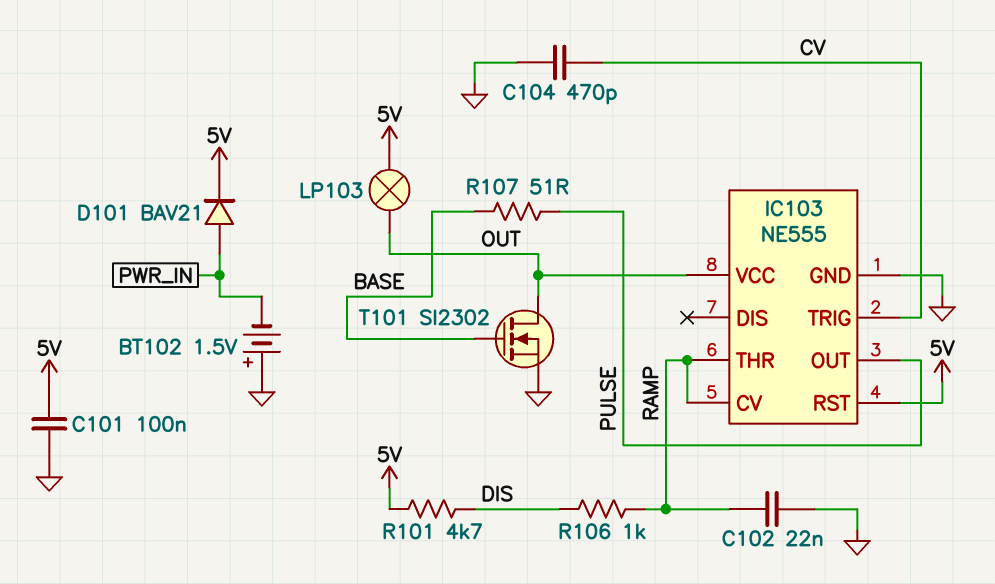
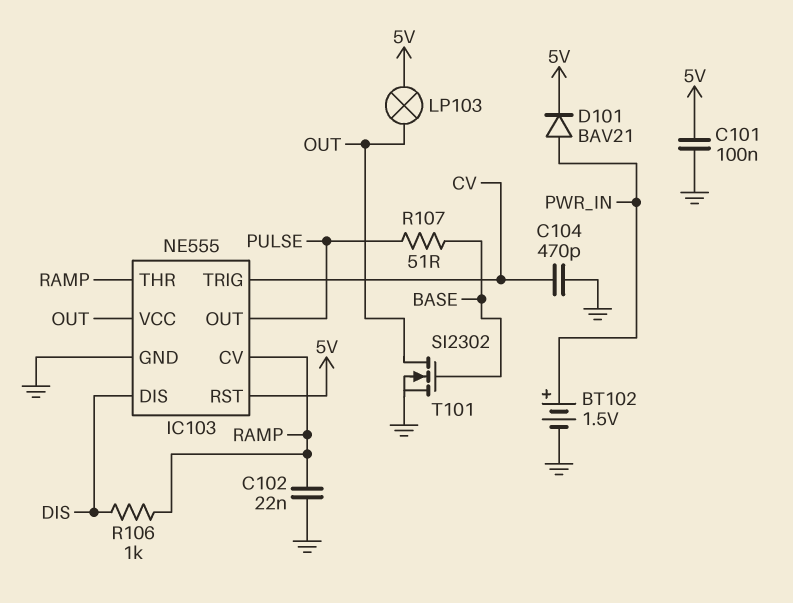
BT102: 1.5V (plus GND, minus PWR_IN) -> 1.5V (plus PWR_IN, minus GND)
IC103 pin DIS: none -> DIS
R101: 4.7k (5V, DIS) -> none

